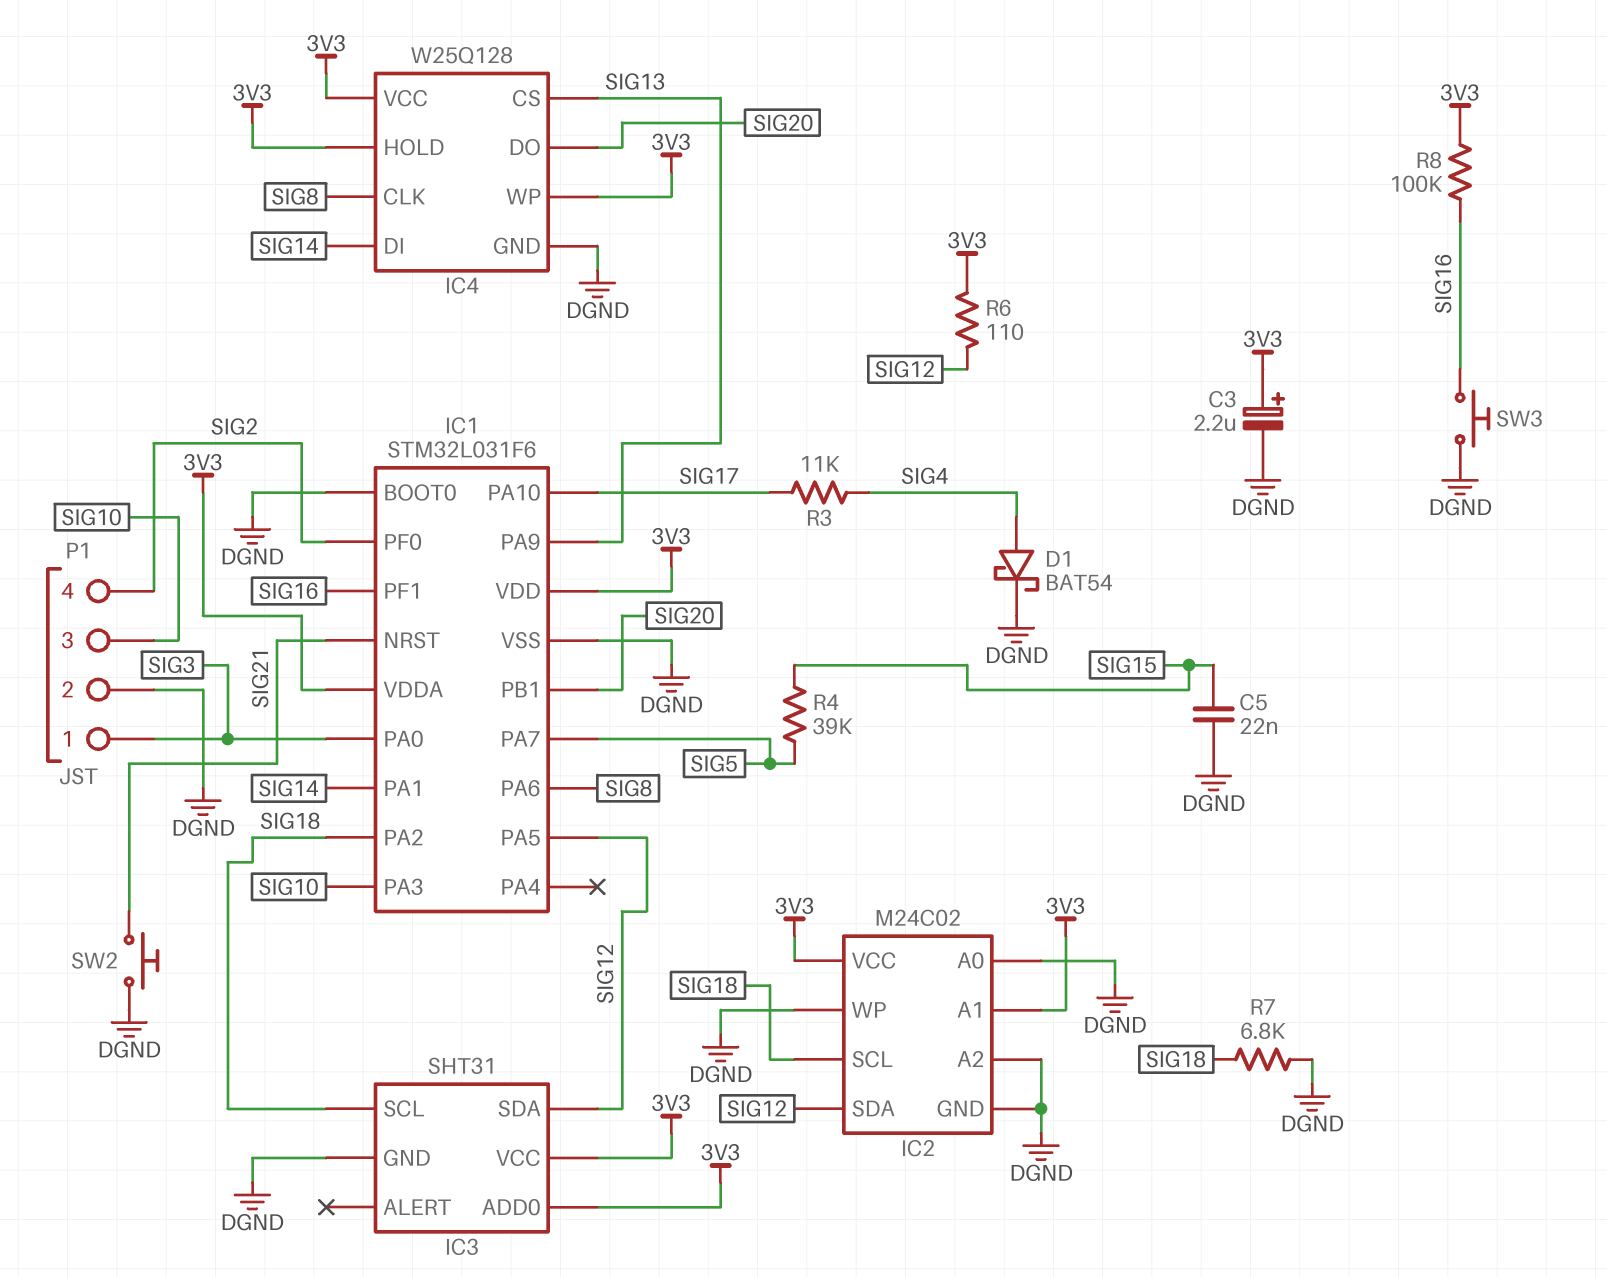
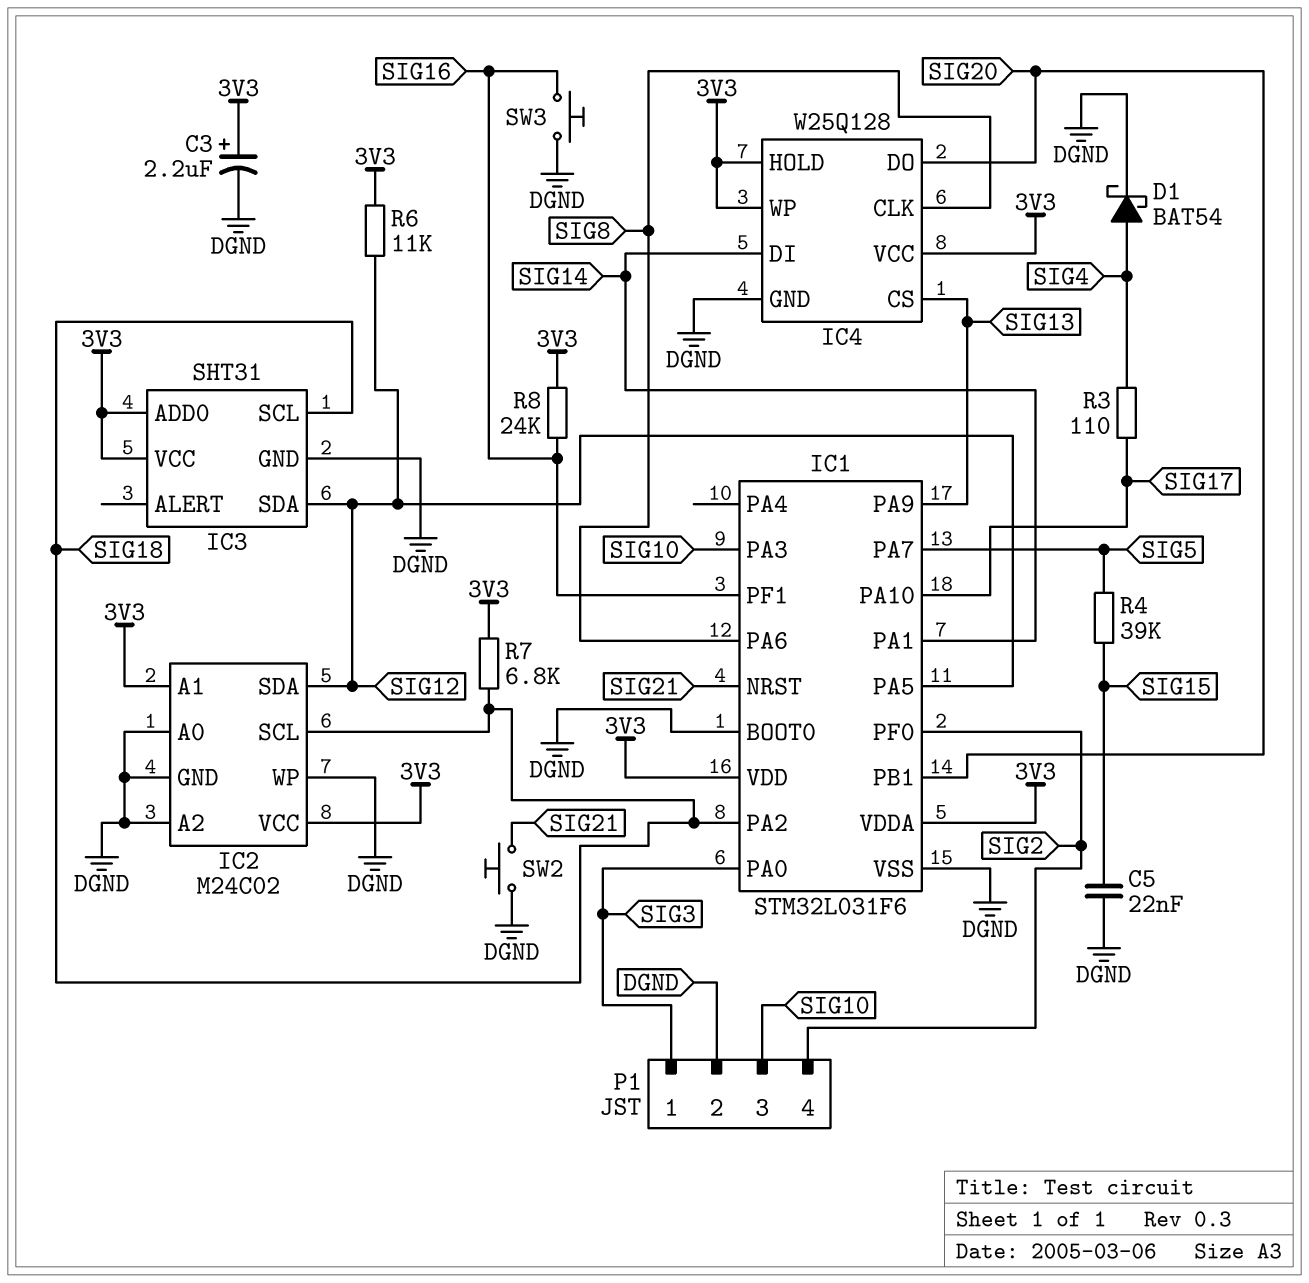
R3: 11k (SIG4, SIG17) -> 110 (SIG4, SIG17)
R6: 110 (3V3, SIG12) -> 11k (3V3, SIG12)
R7: 6.8k (DGND, SIG18) -> 6.8k (3V3, SIG18)
R8: 100k (3V3, SIG16) -> 24k (3V3, SIG16)

